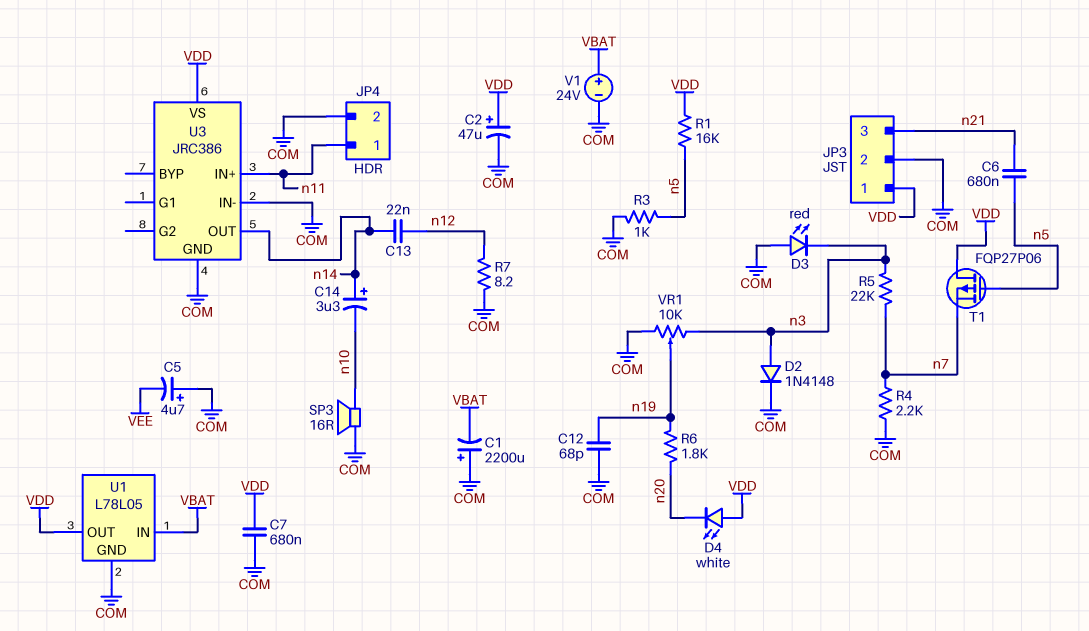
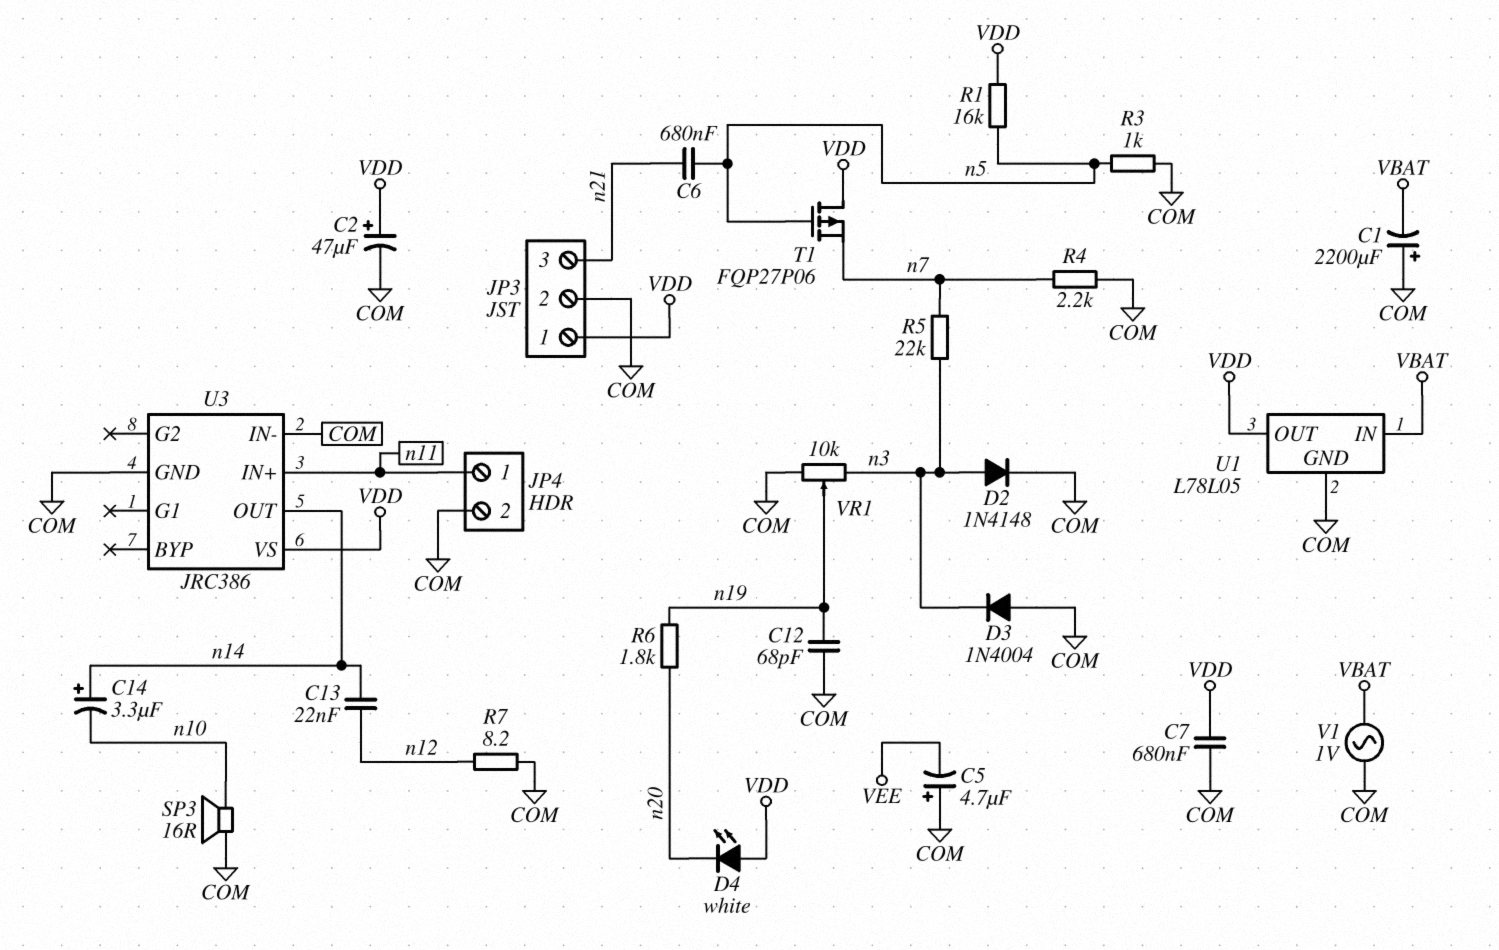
D3: LED red (A COM, K n3) -> diode 1N4004 (A COM, K n3)
V1: 24V (plus VBAT, minus COM) -> AC 1V (COM, VBAT)

